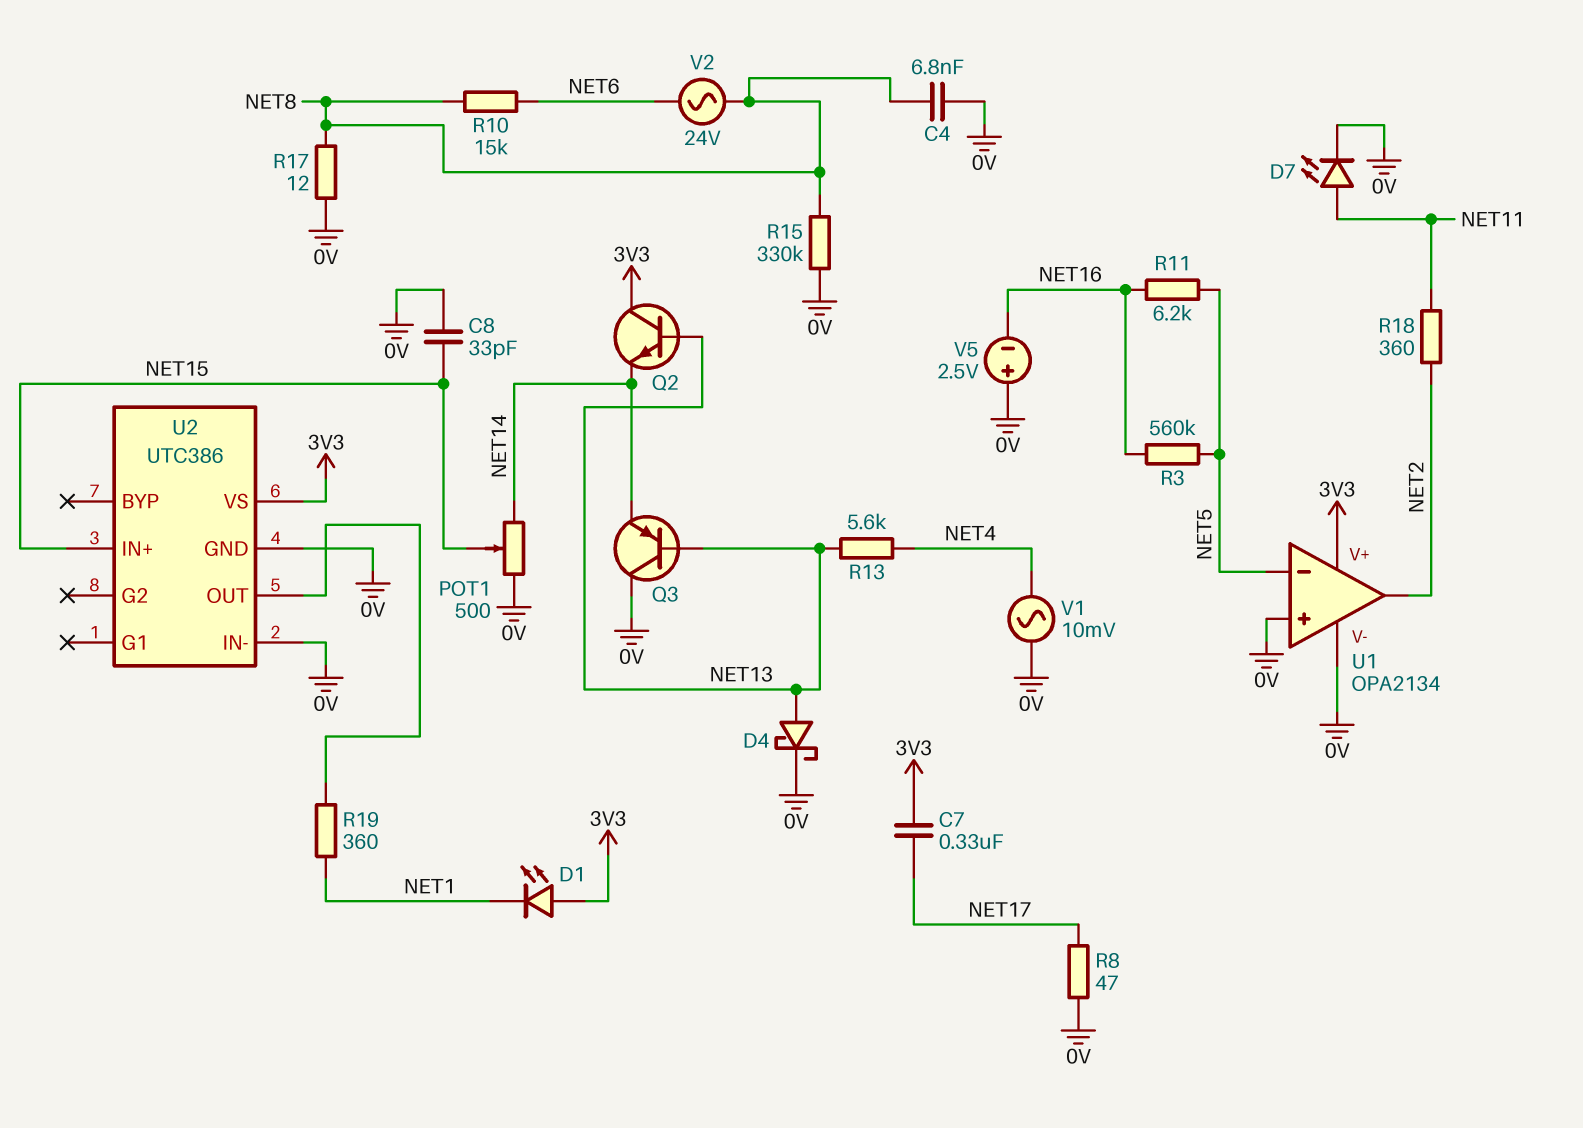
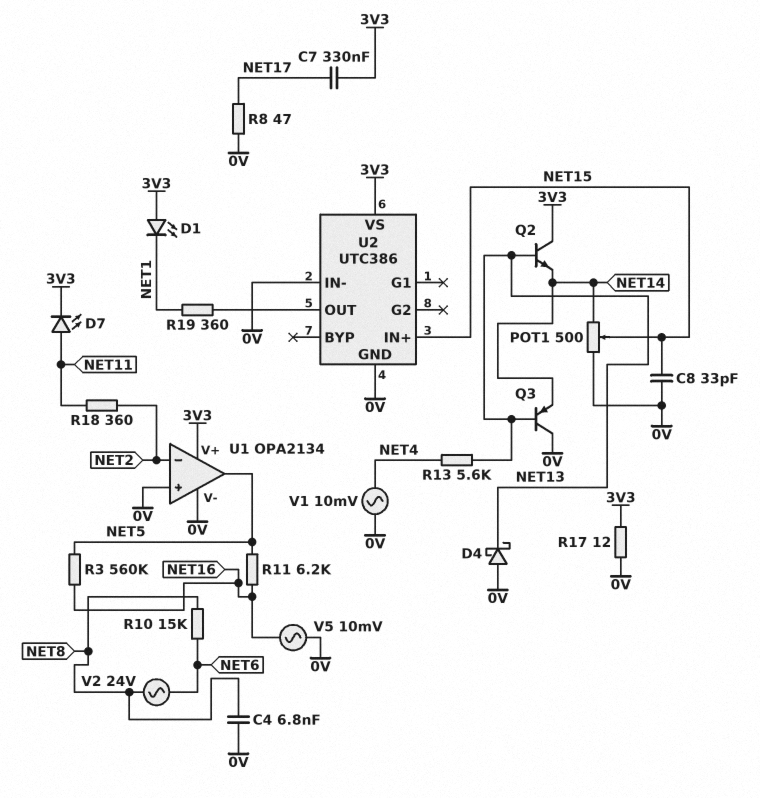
D4: schottky (A NET13, K 0V) -> schottky (A 0V, K NET13)
D7: LED (A NET11, K 0V) -> LED (A NET11, K 3V3)
R15: 330k (0V, NET8) -> none
R17: 12 (0V, NET8) -> 12 (0V, 3V3)
U1 pin in-: NET5 -> NET2
U1 pin out: NET2 -> NET5
V5: 2.5V (plus 0V, minus NET16) -> AC 10mV (0V, NET16)

